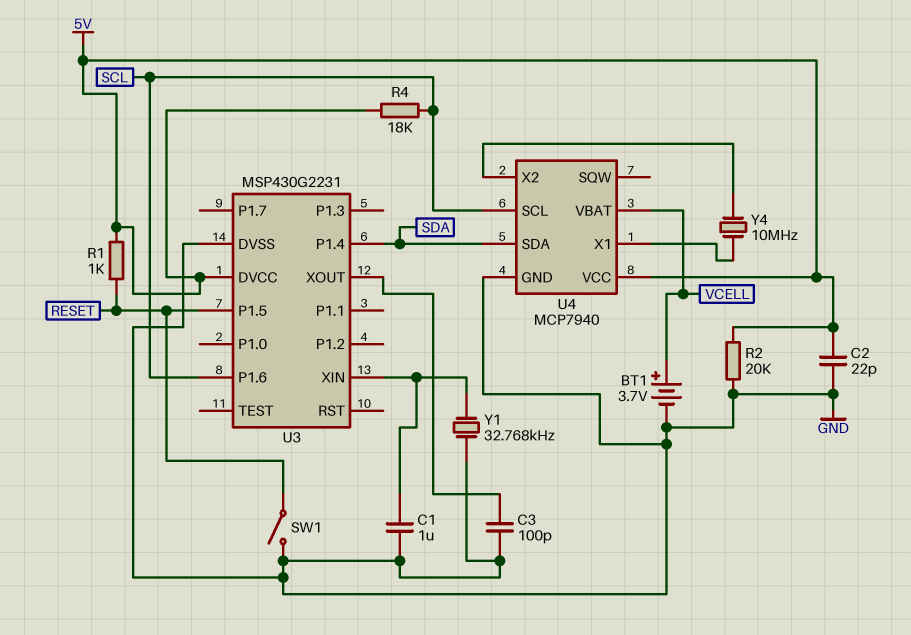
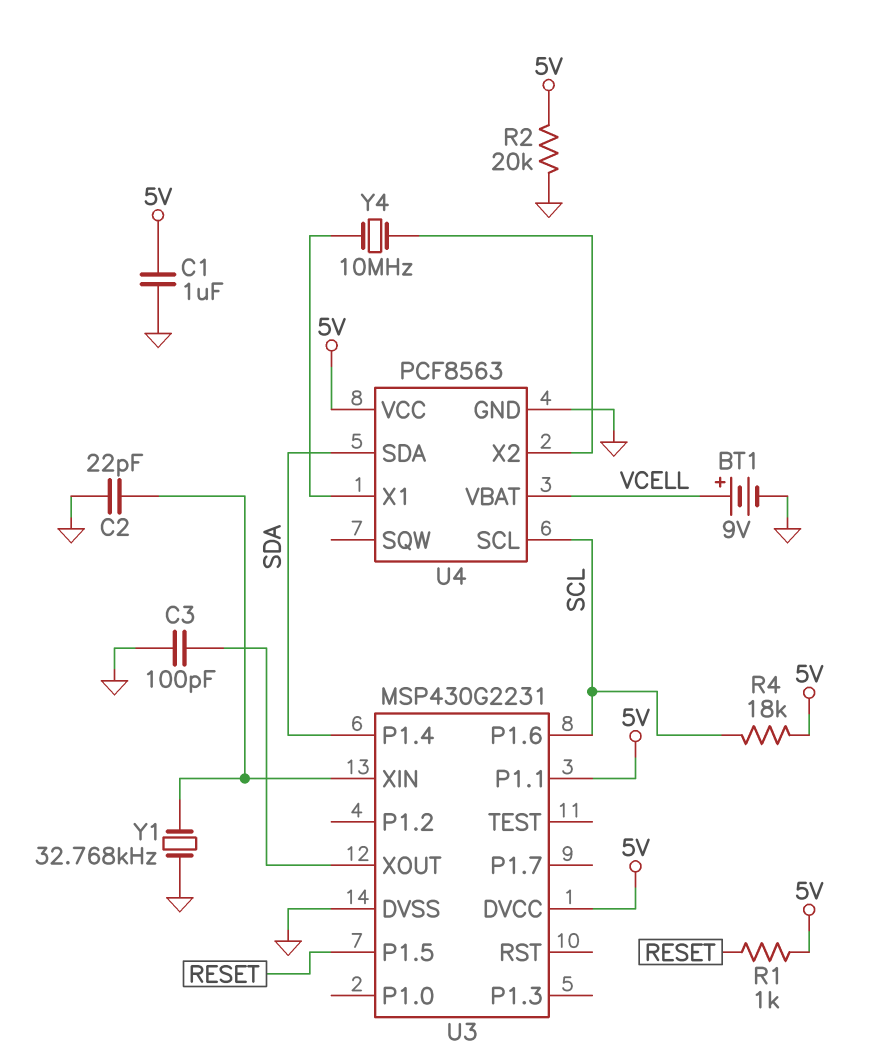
BT1: 3.7V (plus VCELL, minus GND) -> 9V (plus VCELL, minus GND)
C1: 1uF (GND, U3/XIN) -> 1uF (5V, GND)
C2: 22pF (5V, GND) -> 22pF (GND, U3/XIN)
SW1: switch (GND, RESET) -> none
U3 pin P1.1: none -> 5V
U4: MCP7940 -> PCF8563

